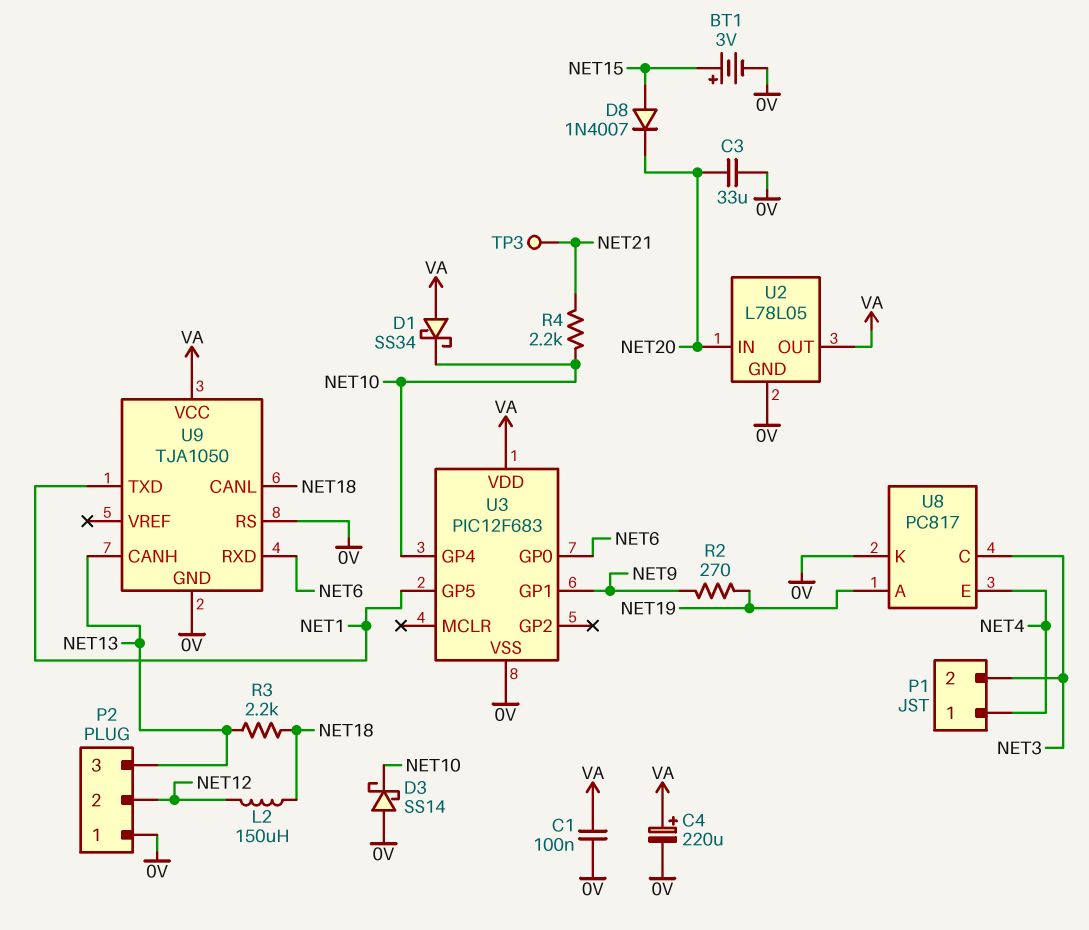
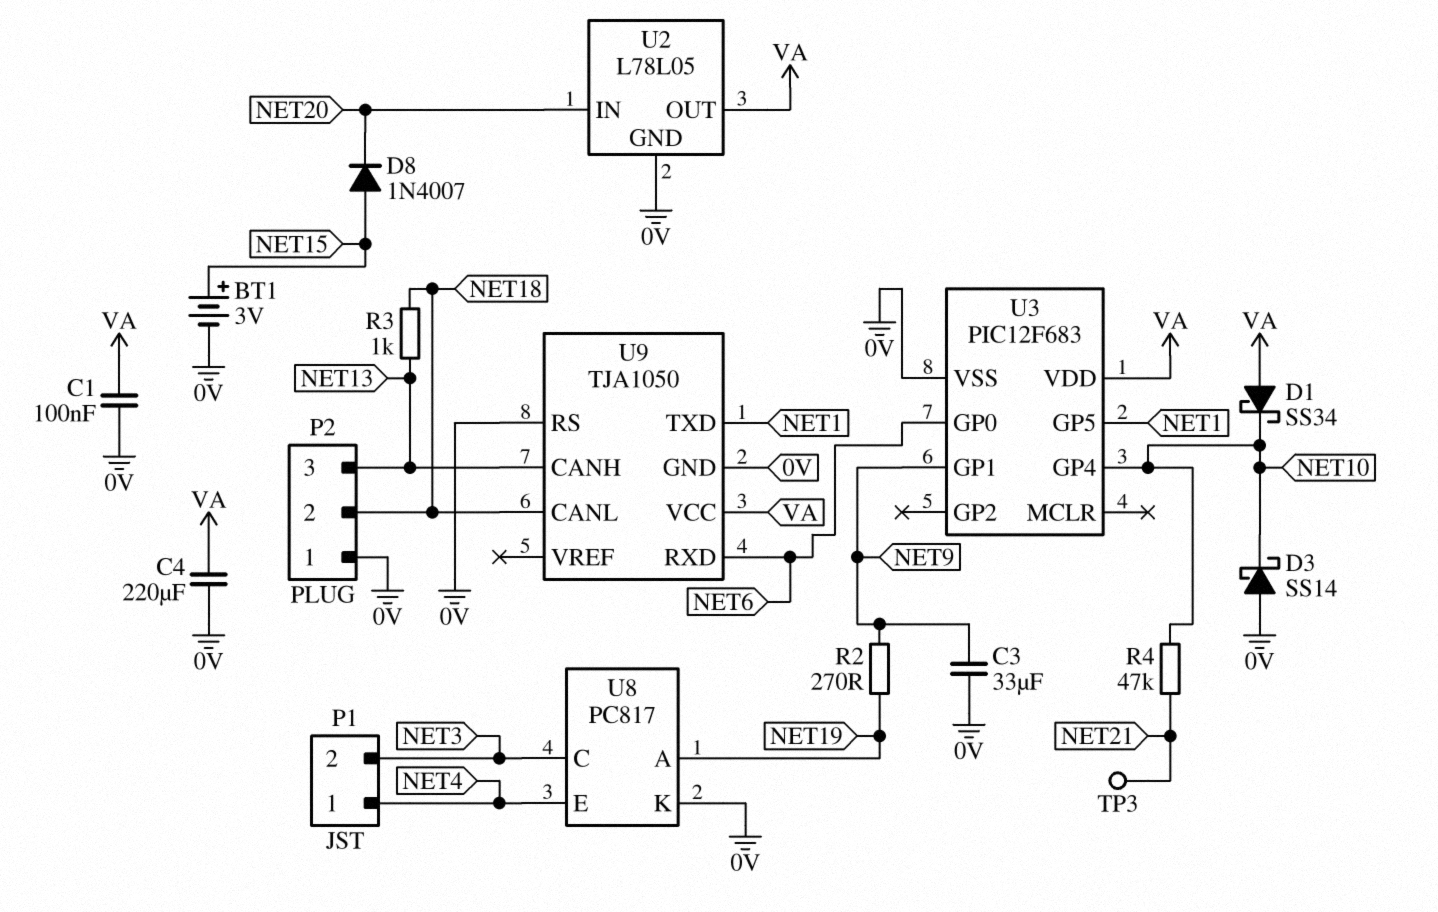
C3: 33uF (0V, NET20) -> 33uF (0V, NET9)
C4: 220uF (plus VA, minus 0V) -> 220uF (0V, VA)
L2: 150uH (NET12, NET18) -> none
P2 pin 2: NET12 -> NET18
R3: 2.2k (NET13, NET18) -> 1k (NET13, NET18)
R4: 2.2k (NET10, NET21) -> 47k (NET10, NET21)

